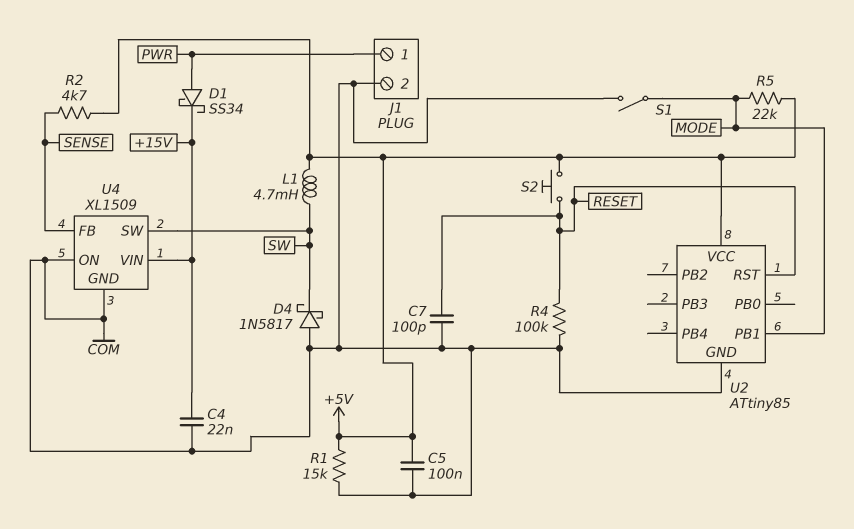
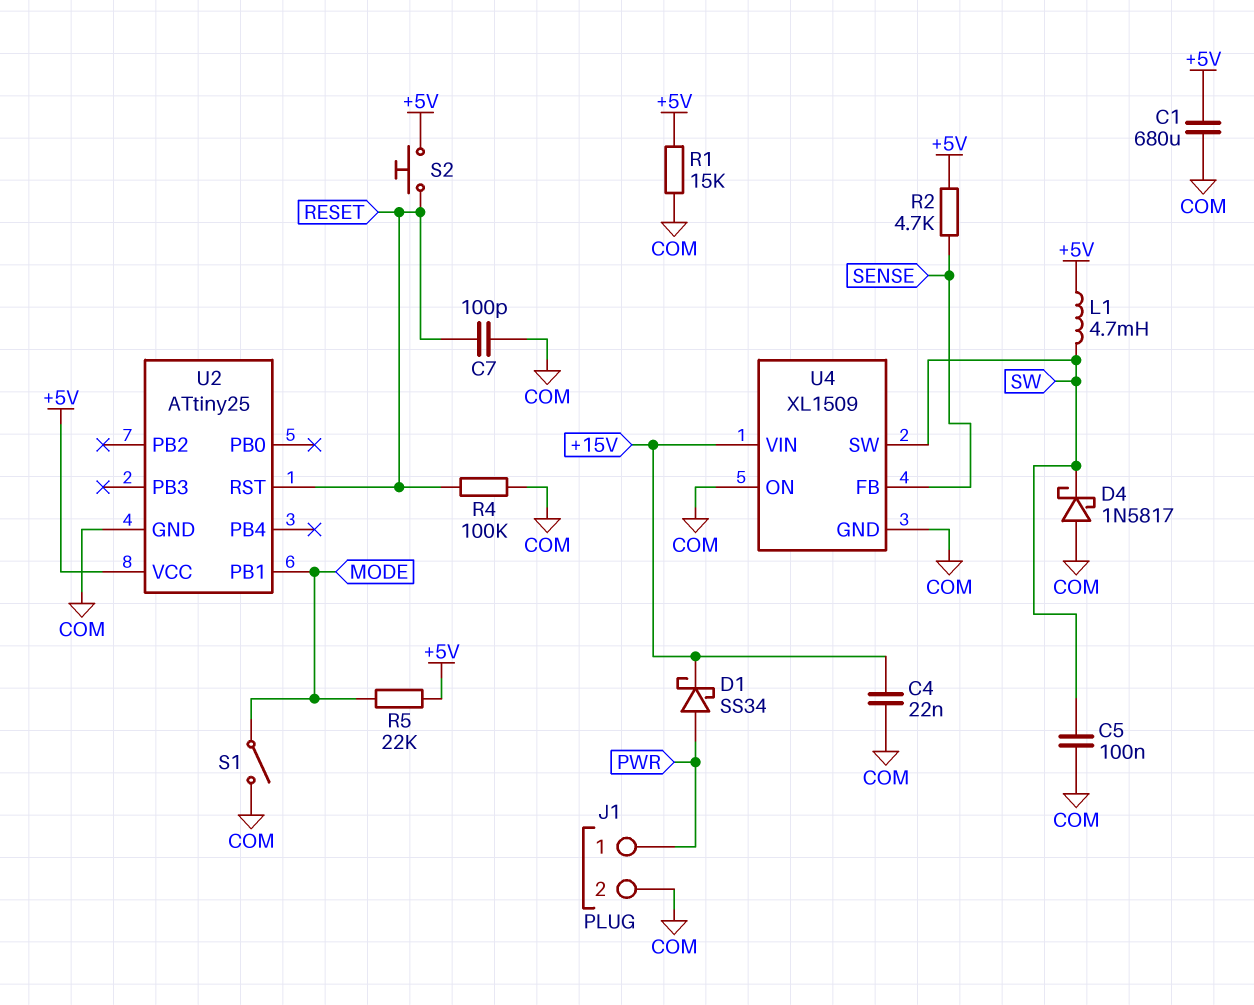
C1: none -> 680uF (+5V, COM)
C5: 100nF (+5V, COM) -> 100nF (COM, SW)
U2: ATtiny85 -> ATtiny25

